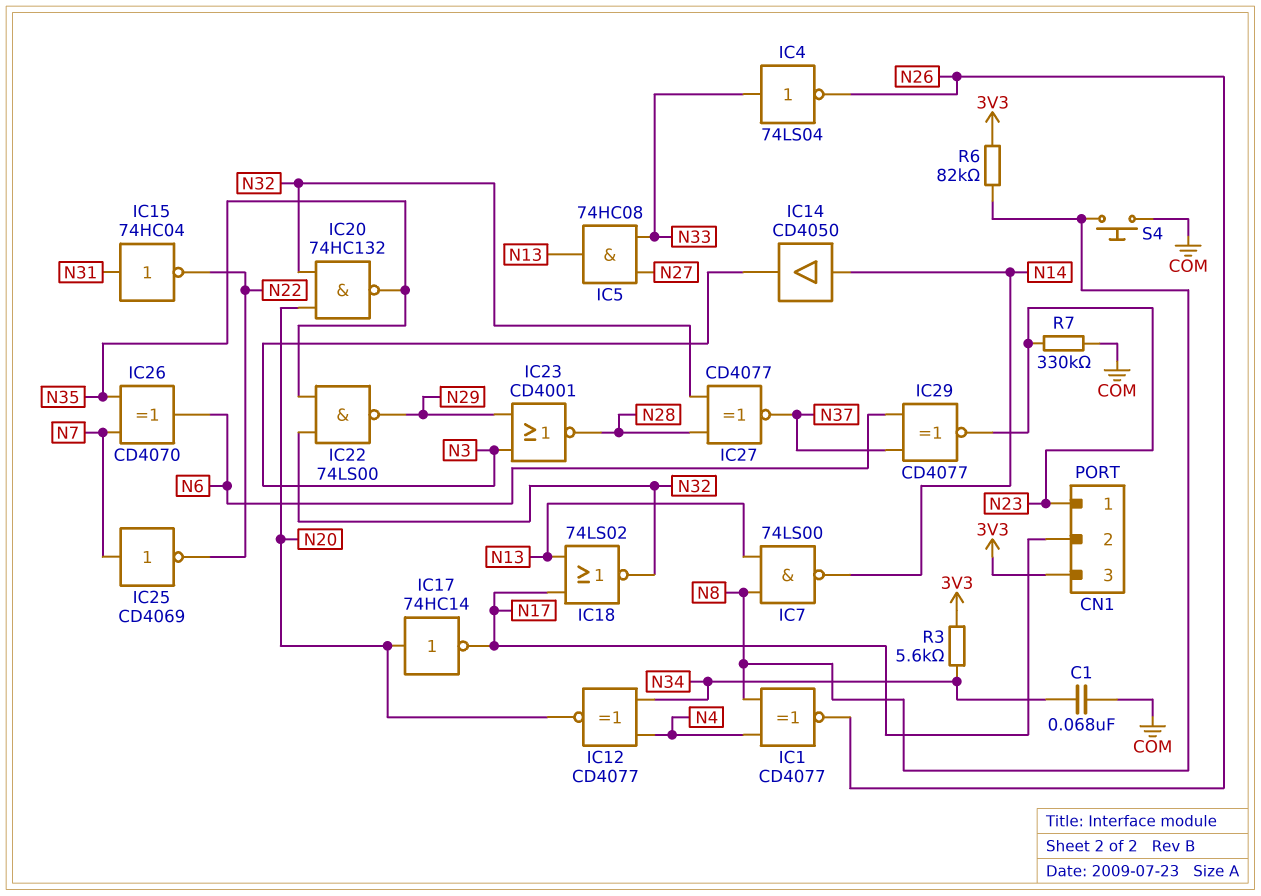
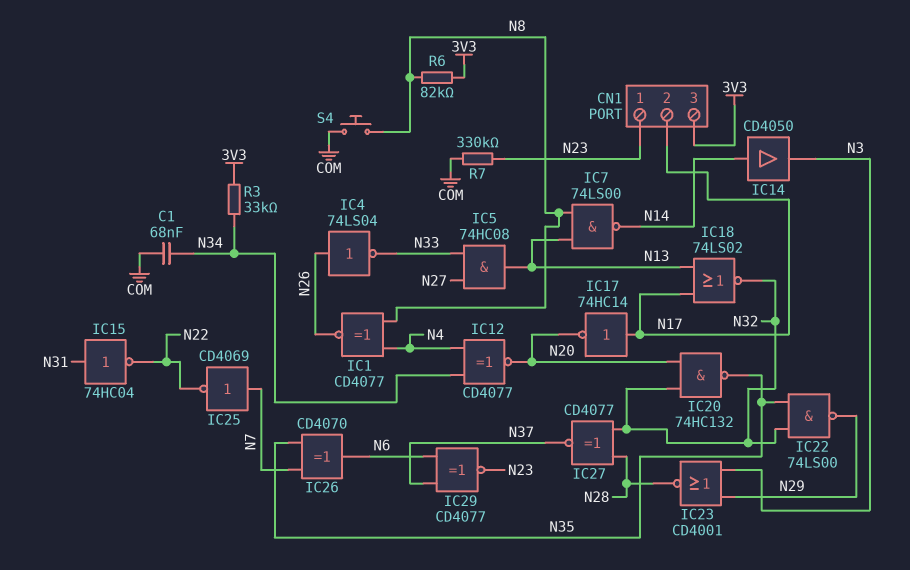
IC4: NOT 74LS04 (in N33, out N26) -> NOT 74LS04 (in N26, out N33)
IC17: NOT 74HC14 (in N20, out N17) -> NOT 74HC14 (in N17, out N20)
R3: 5.6k (3V3, N34) -> 33k (3V3, N34)

